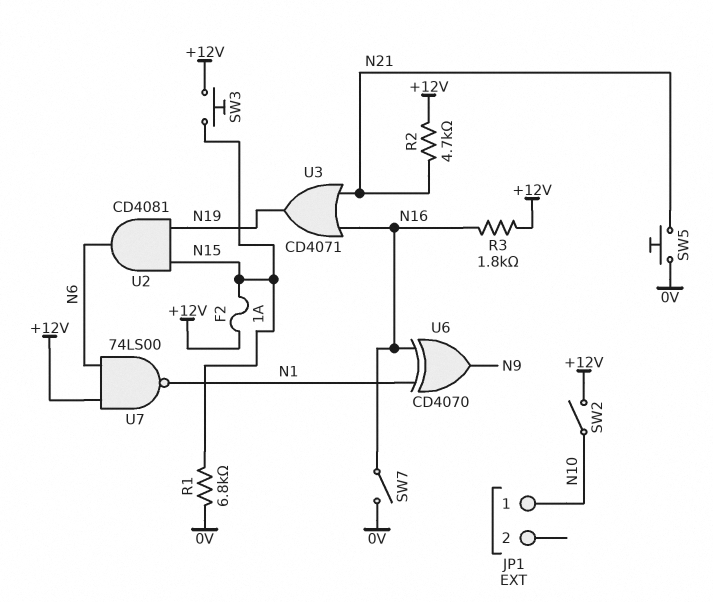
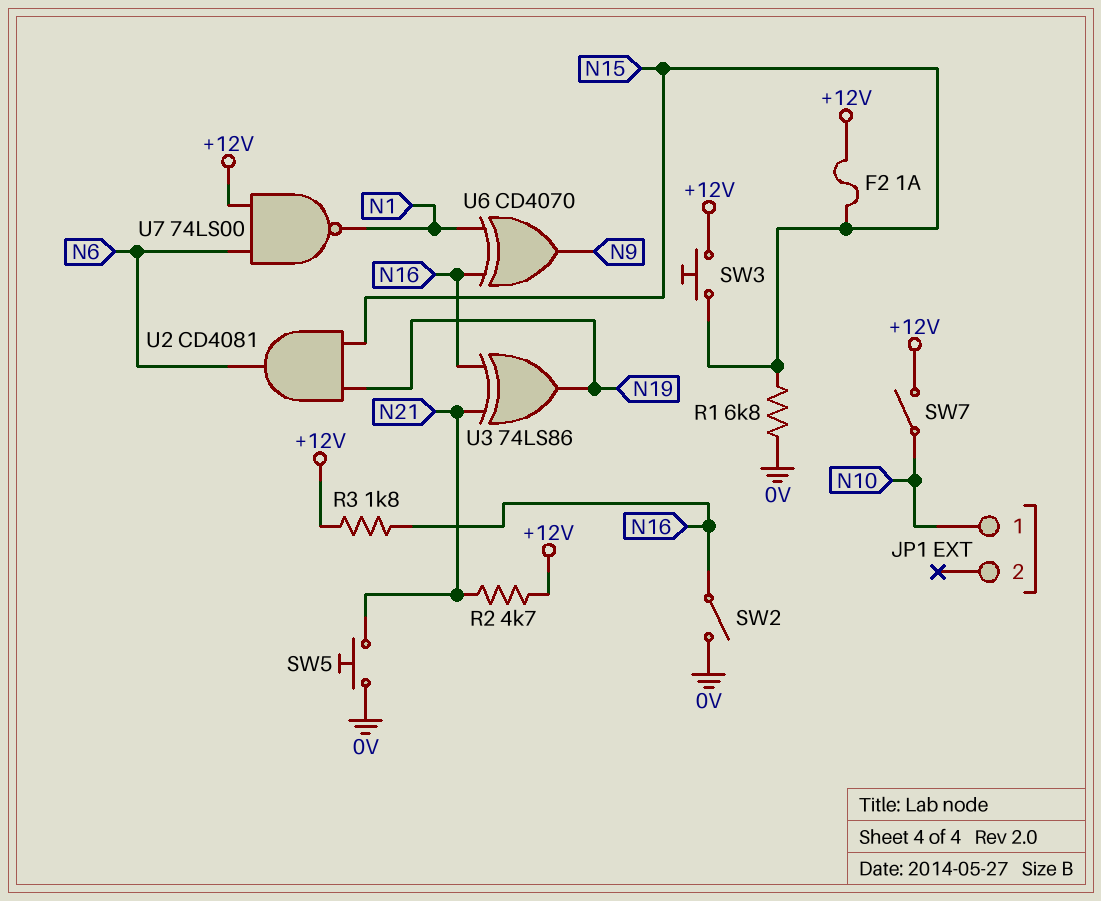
SW2: switch (+12V, N10) -> switch (0V, N16)
SW7: switch (0V, N16) -> switch (+12V, N10)
U3: OR CD4071 (in N16, in N21, out N19) -> XOR 74LS86 (in N16, in N21, out N19)

